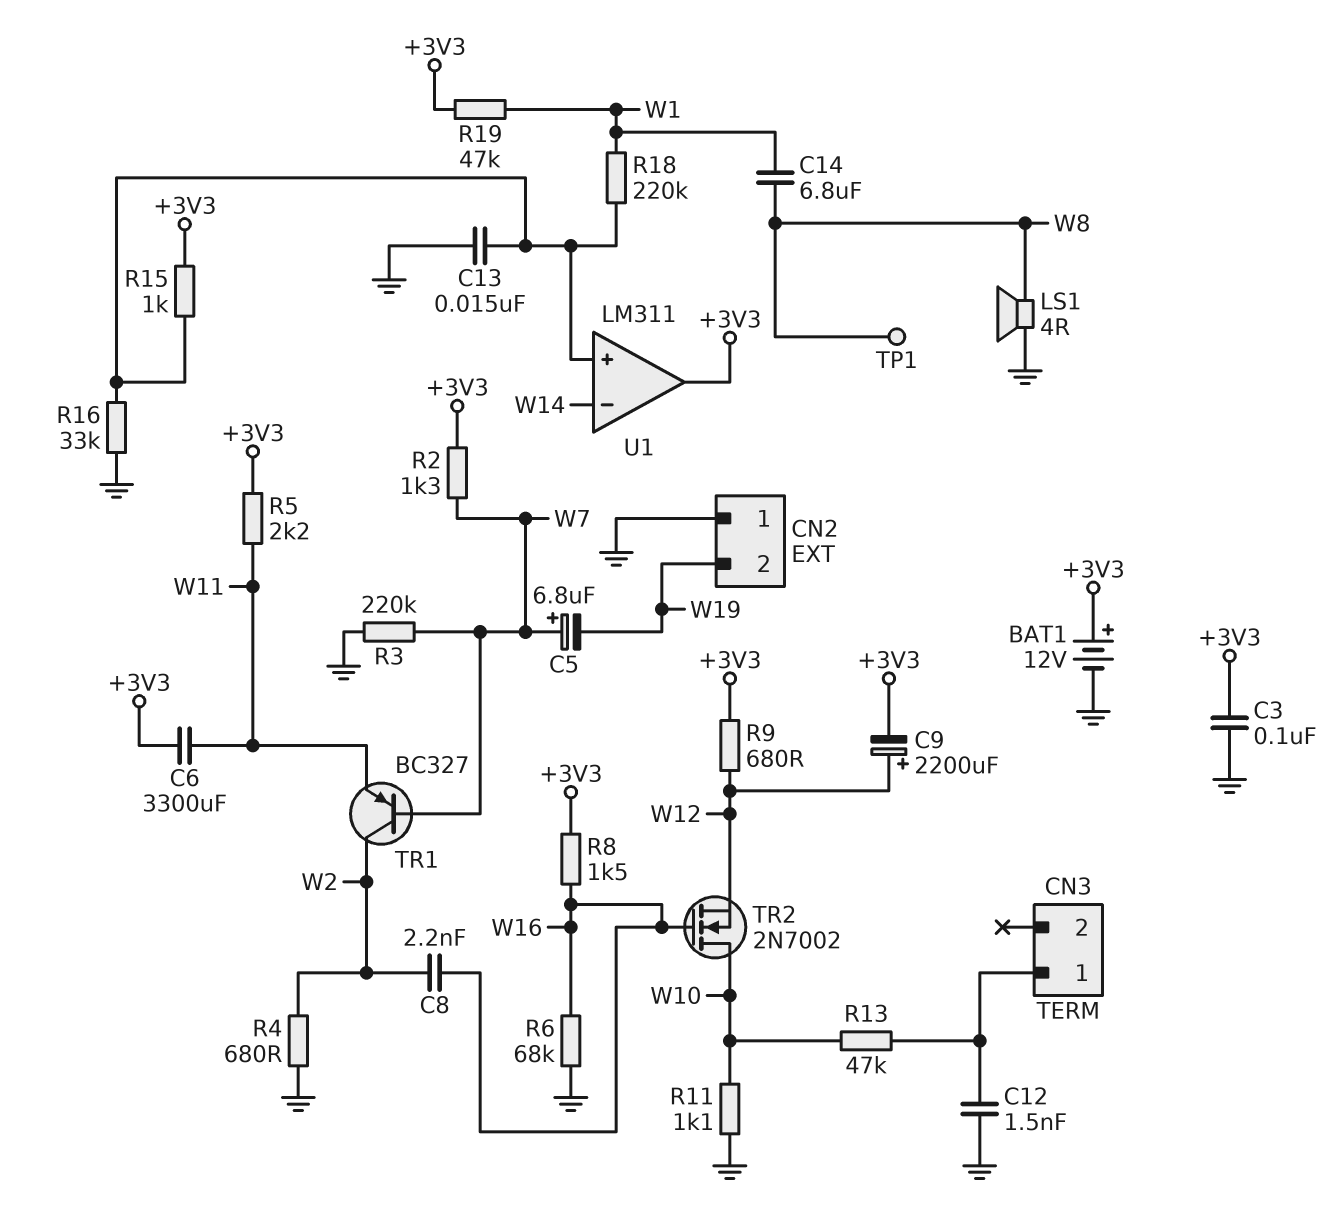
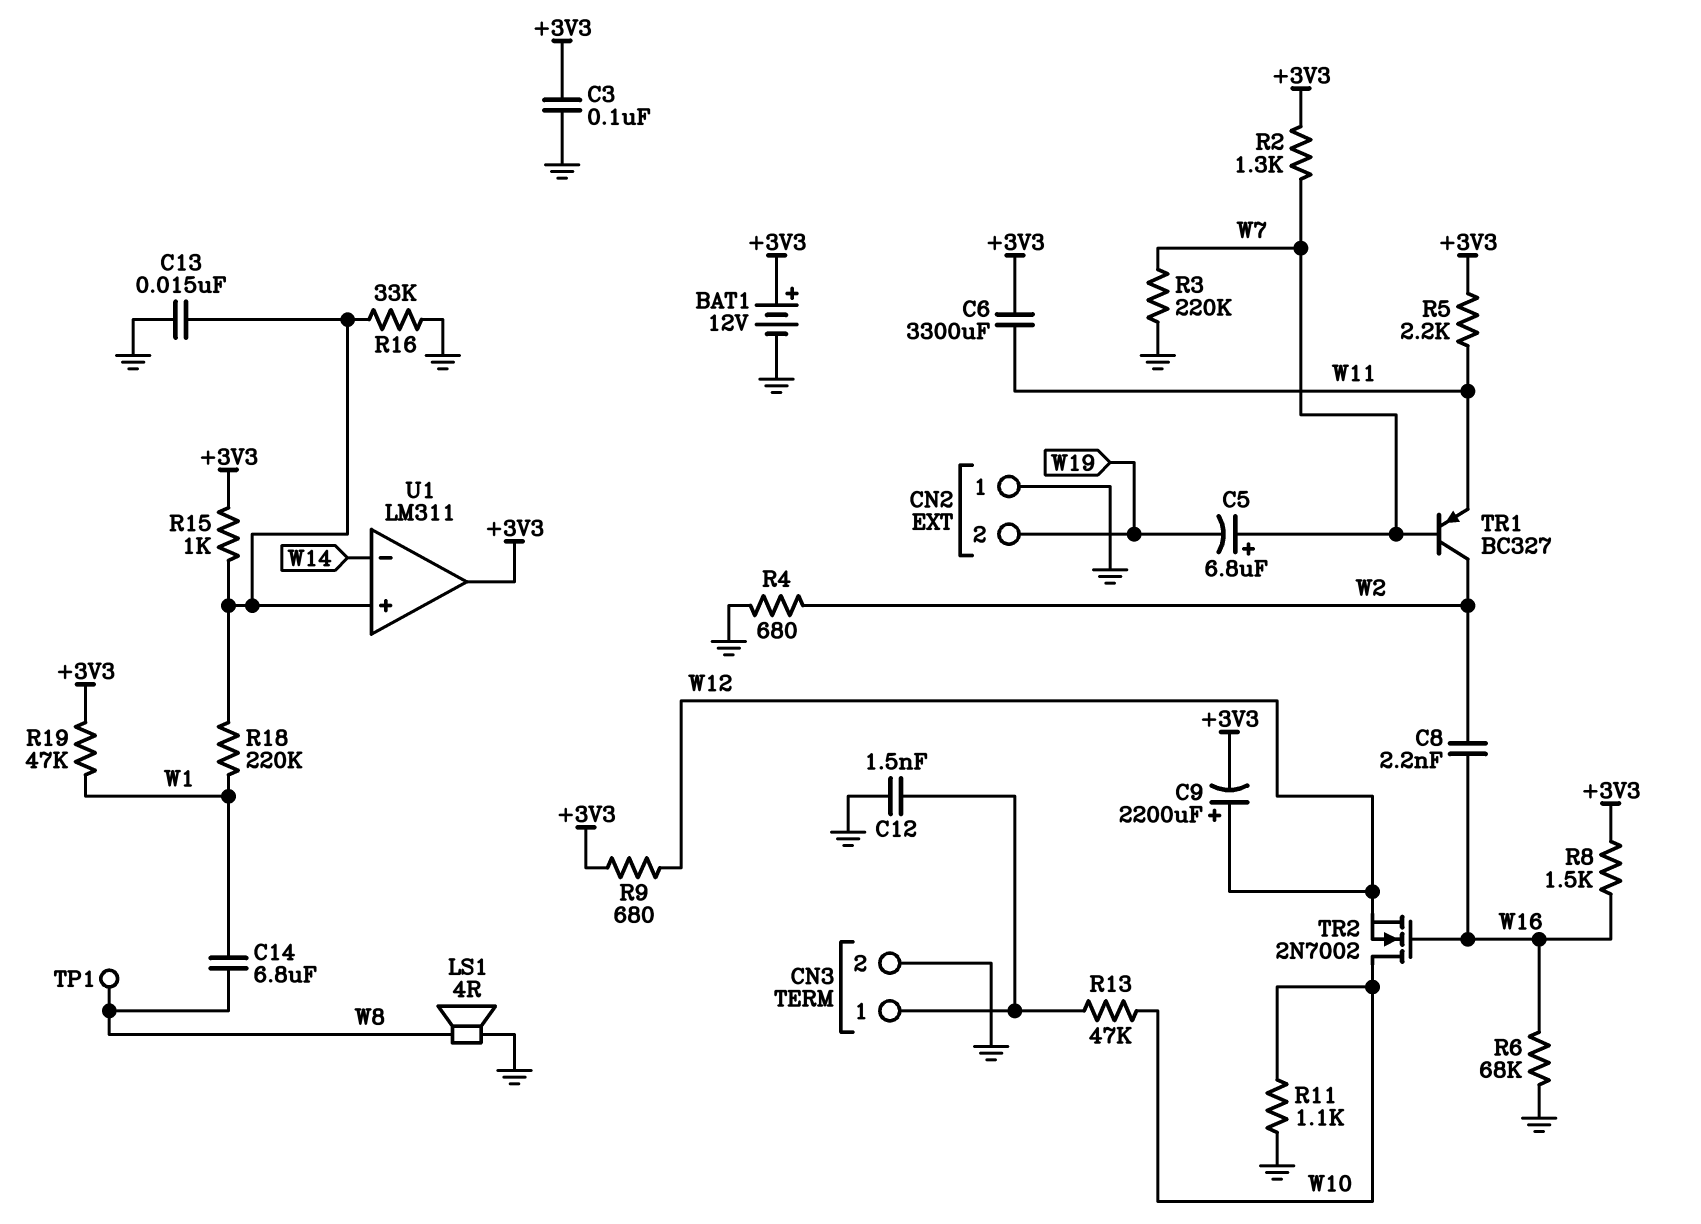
CN3 pin 2: none -> GND

